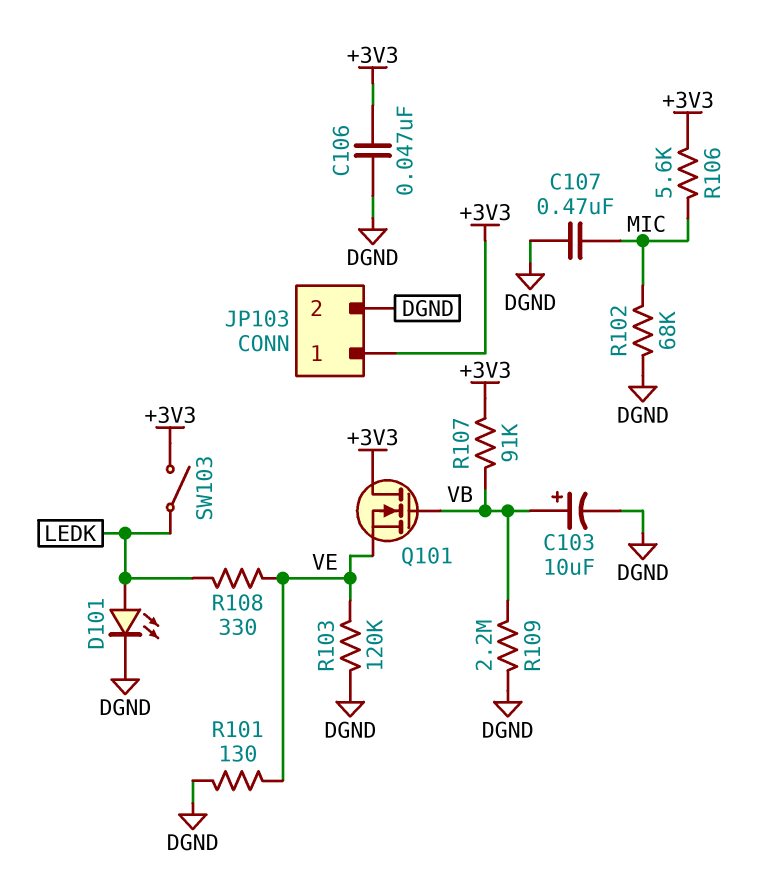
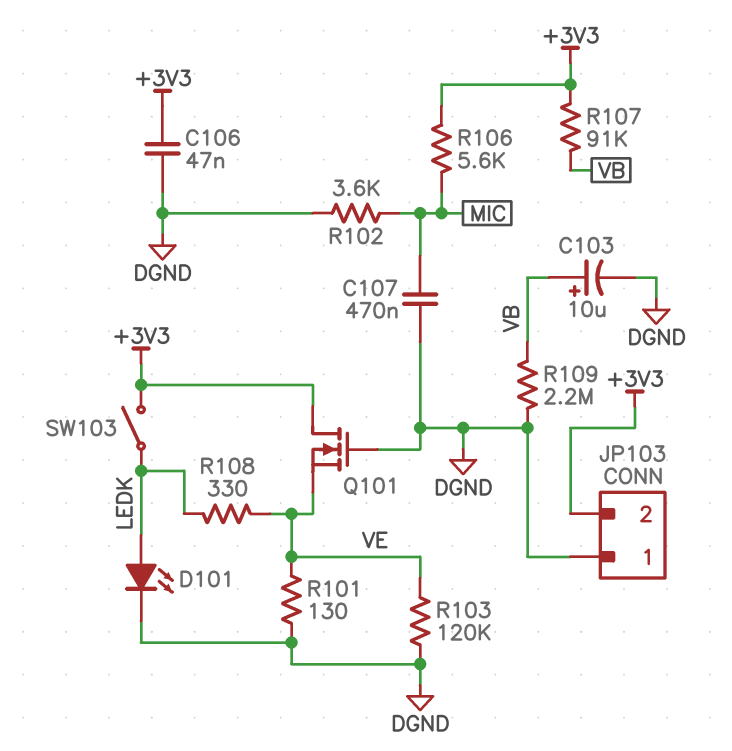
JP103 pin 1: +3V3 -> DGND
JP103 pin 2: DGND -> +3V3
Q101: NMOS (G VB, D +3V3, S VE) -> NMOS (G DGND, D +3V3, S VE)
R102: 68k (DGND, MIC) -> 3.6k (DGND, MIC)

